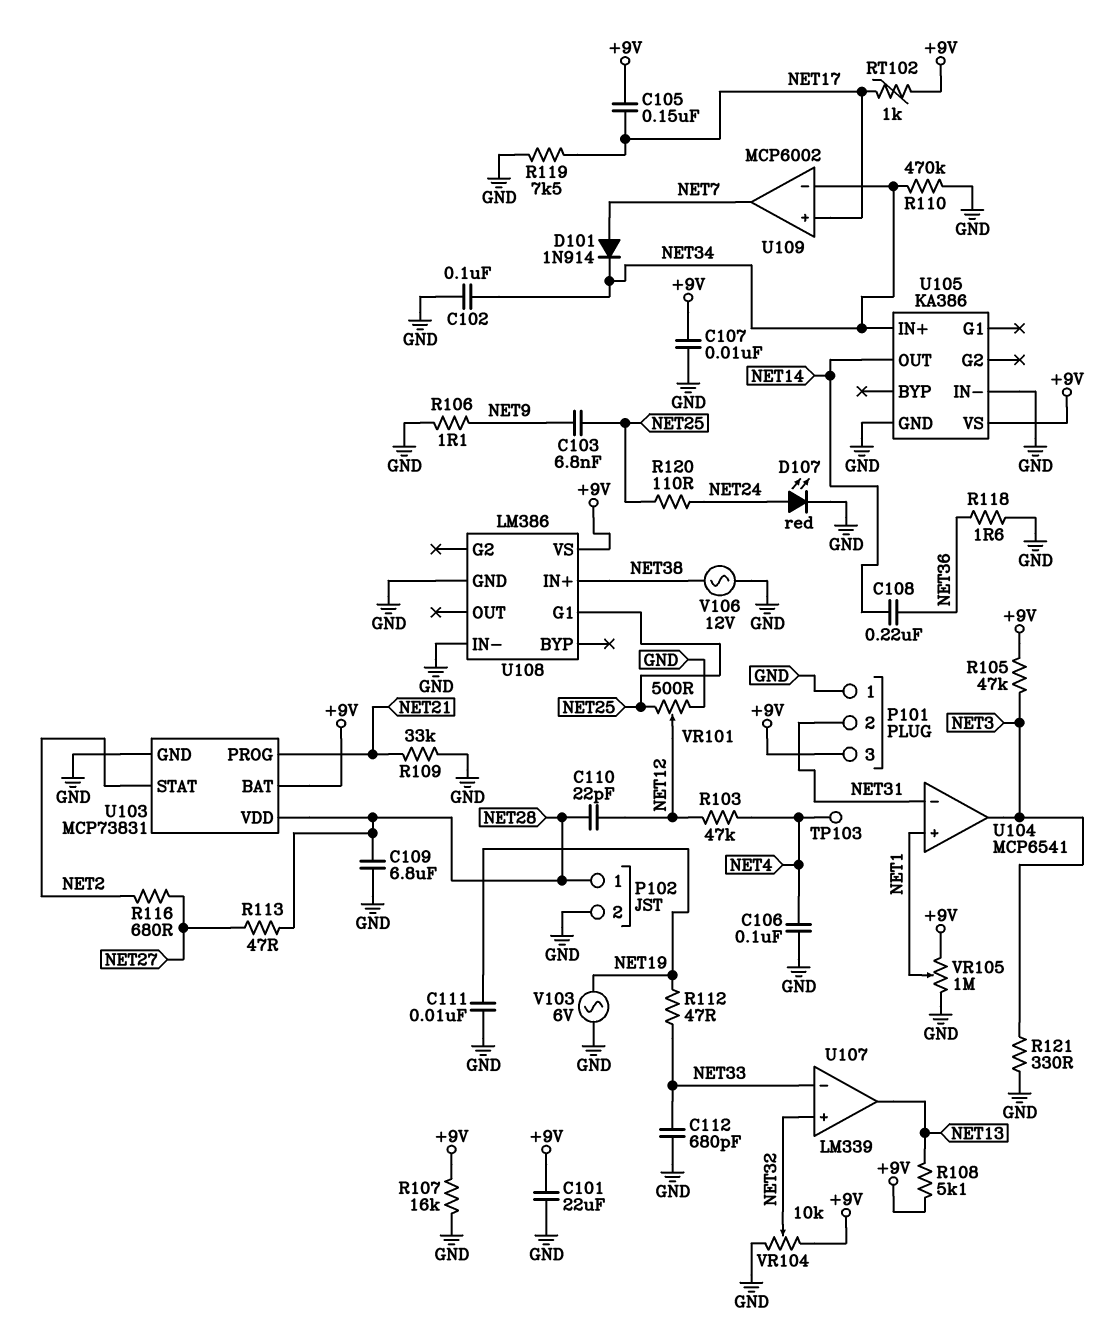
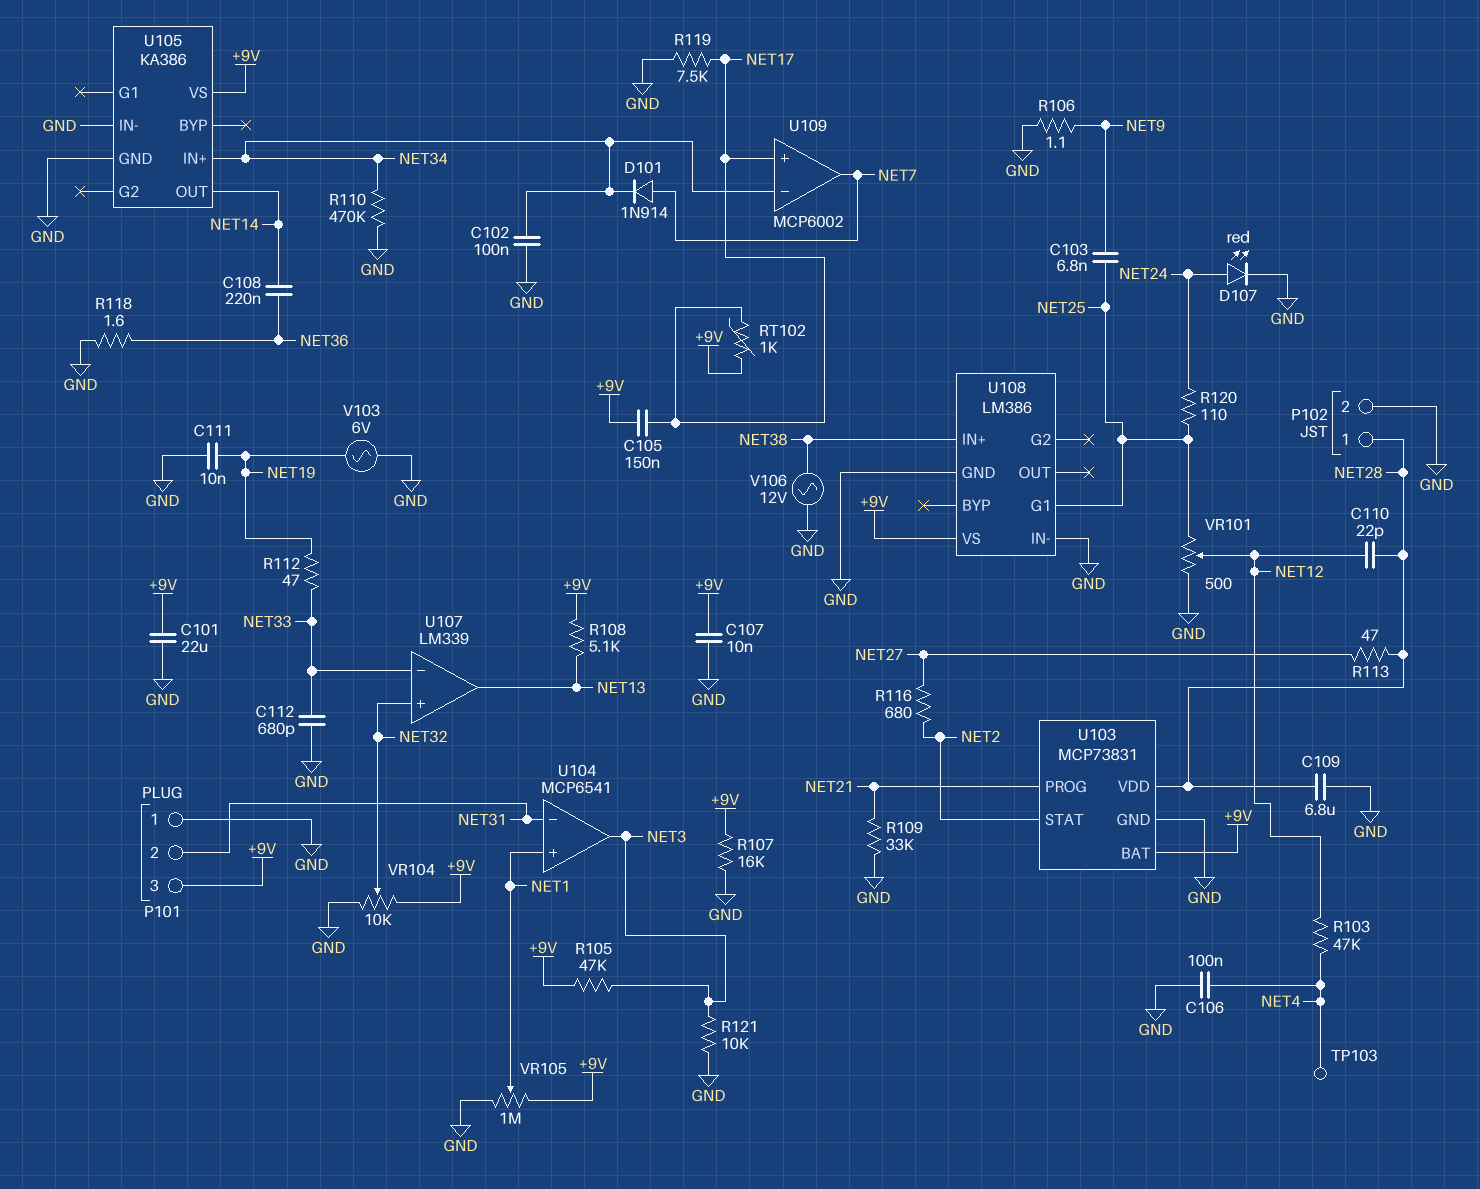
R121: 330 (GND, NET3) -> 10k (GND, NET3)

